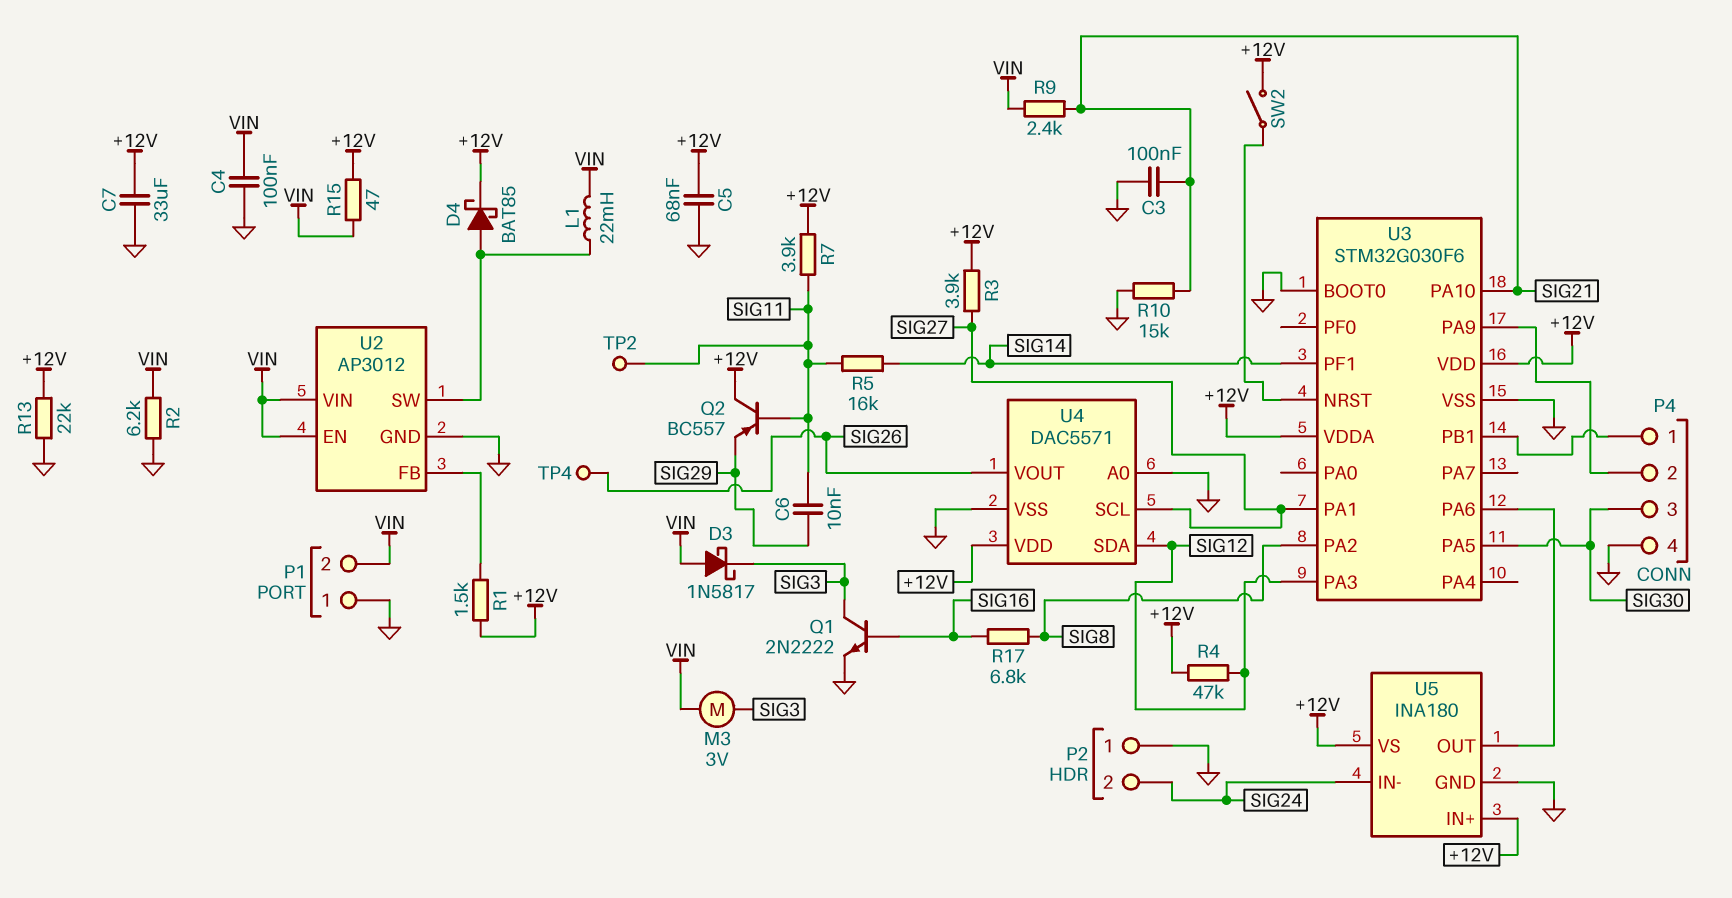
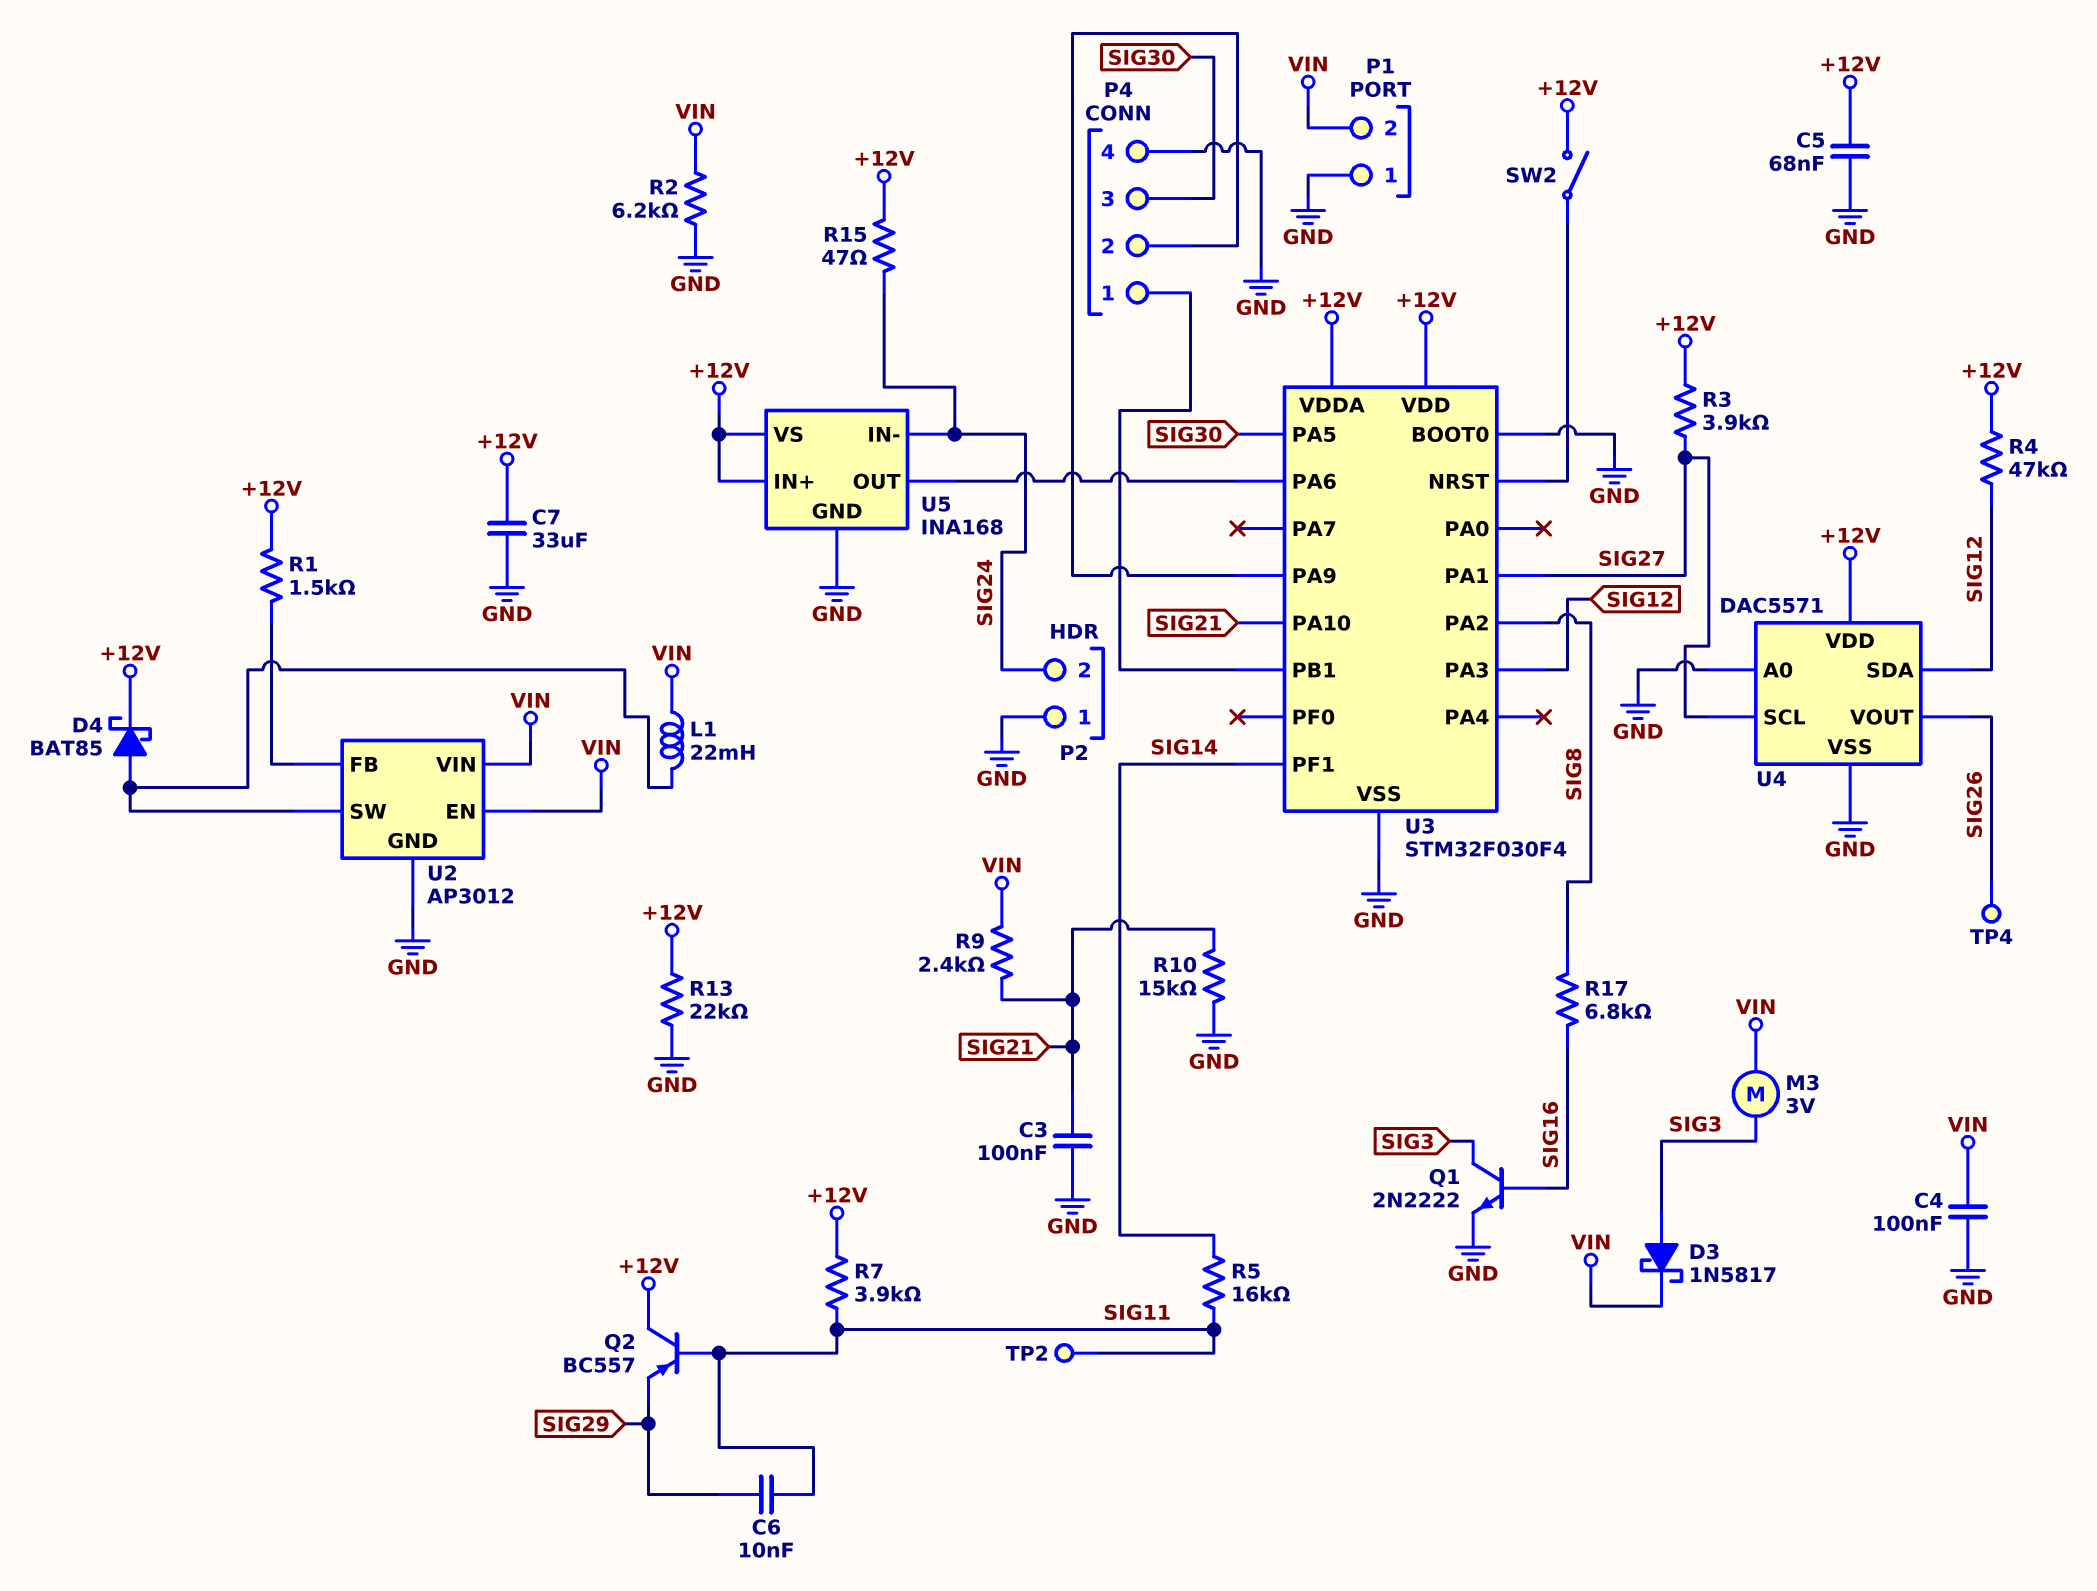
D3: schottky 1N5817 (A VIN, K SIG3) -> schottky 1N5817 (A SIG3, K VIN)
R15: 47 (+12V, VIN) -> 47 (+12V, SIG24)
U3: STM32G030F6 -> STM32F030F4
U5: INA180 -> INA168

